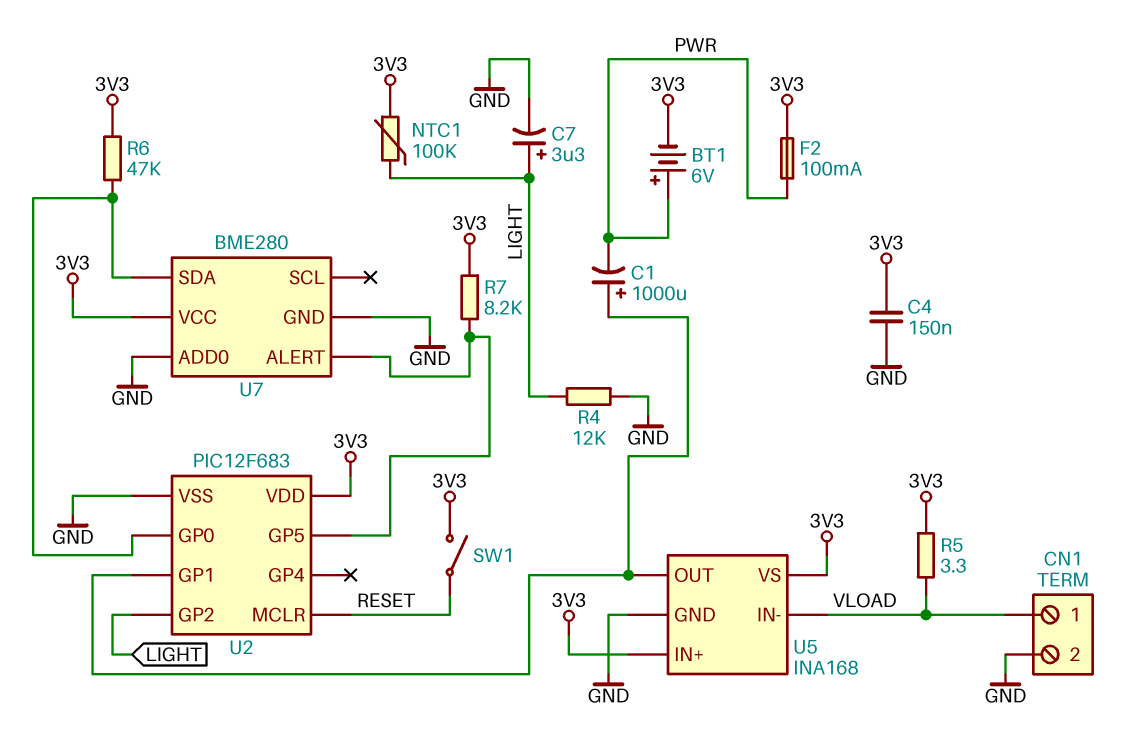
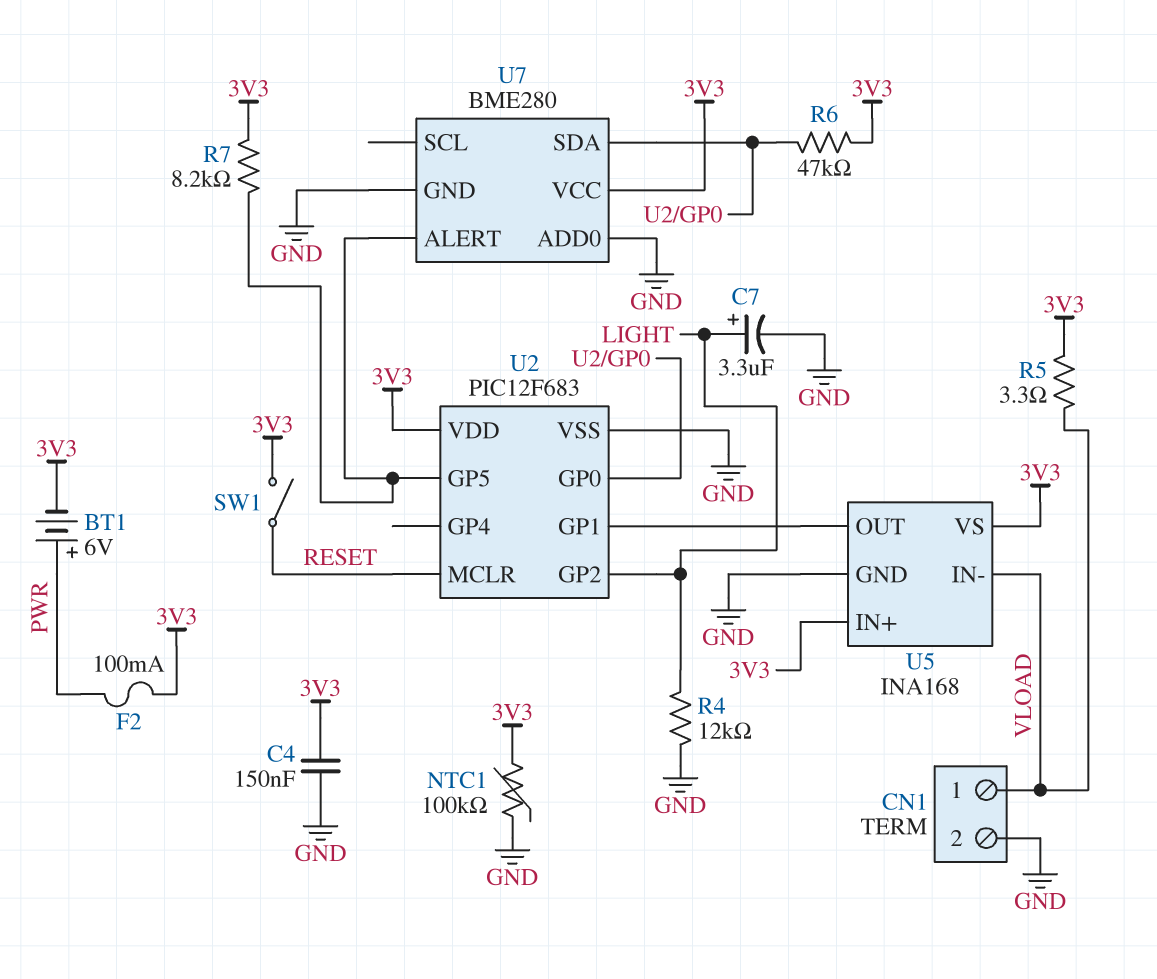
C1: 1000uF (plus U2/GP1, minus PWR) -> none
NTC1: 100k (3V3, LIGHT) -> 100k (3V3, GND)

